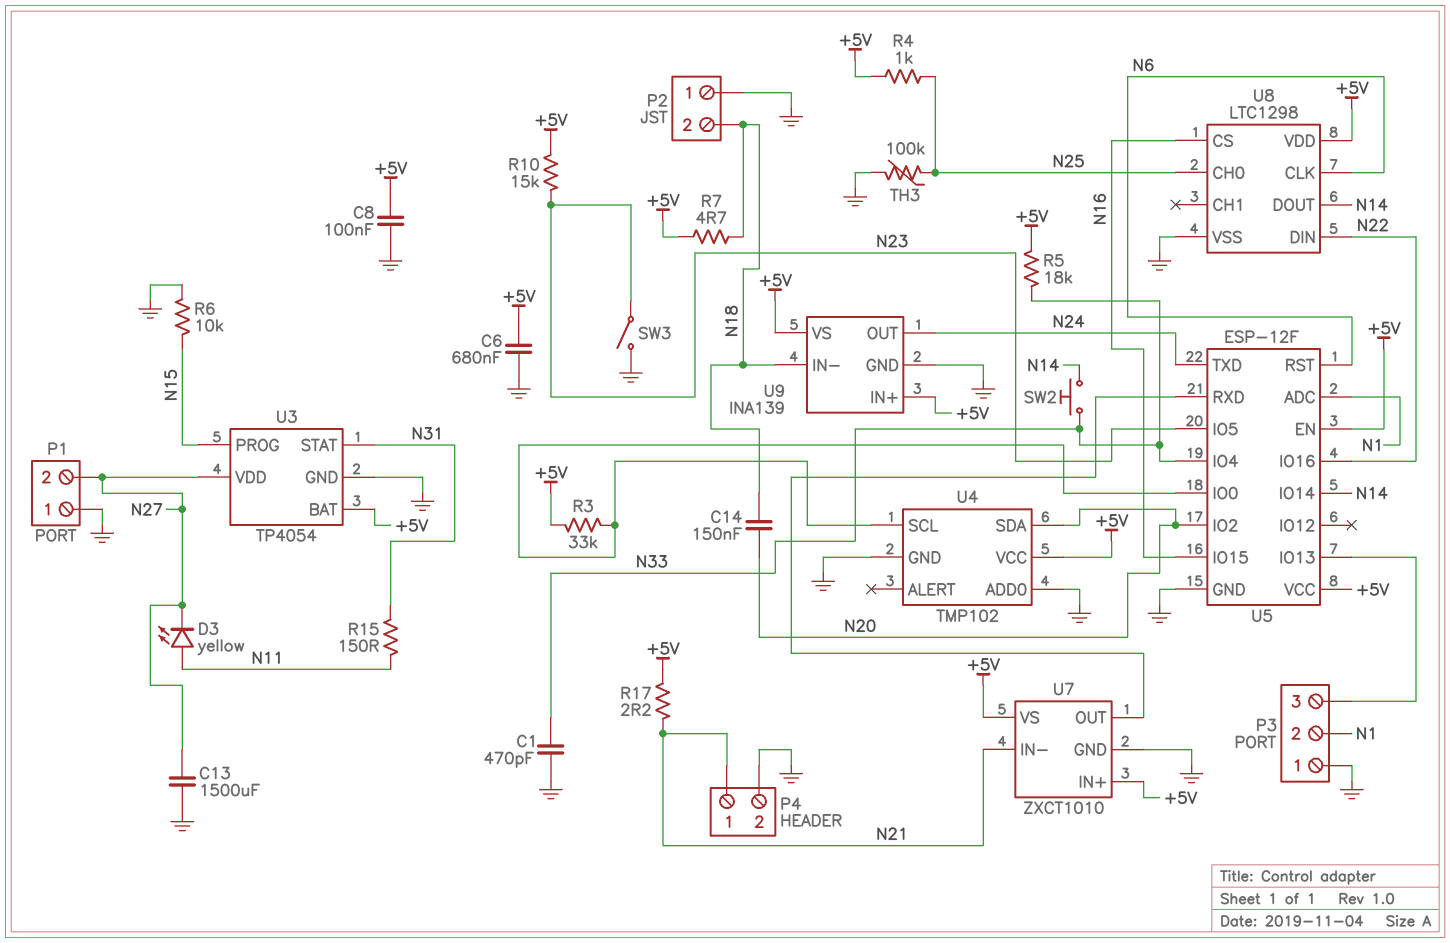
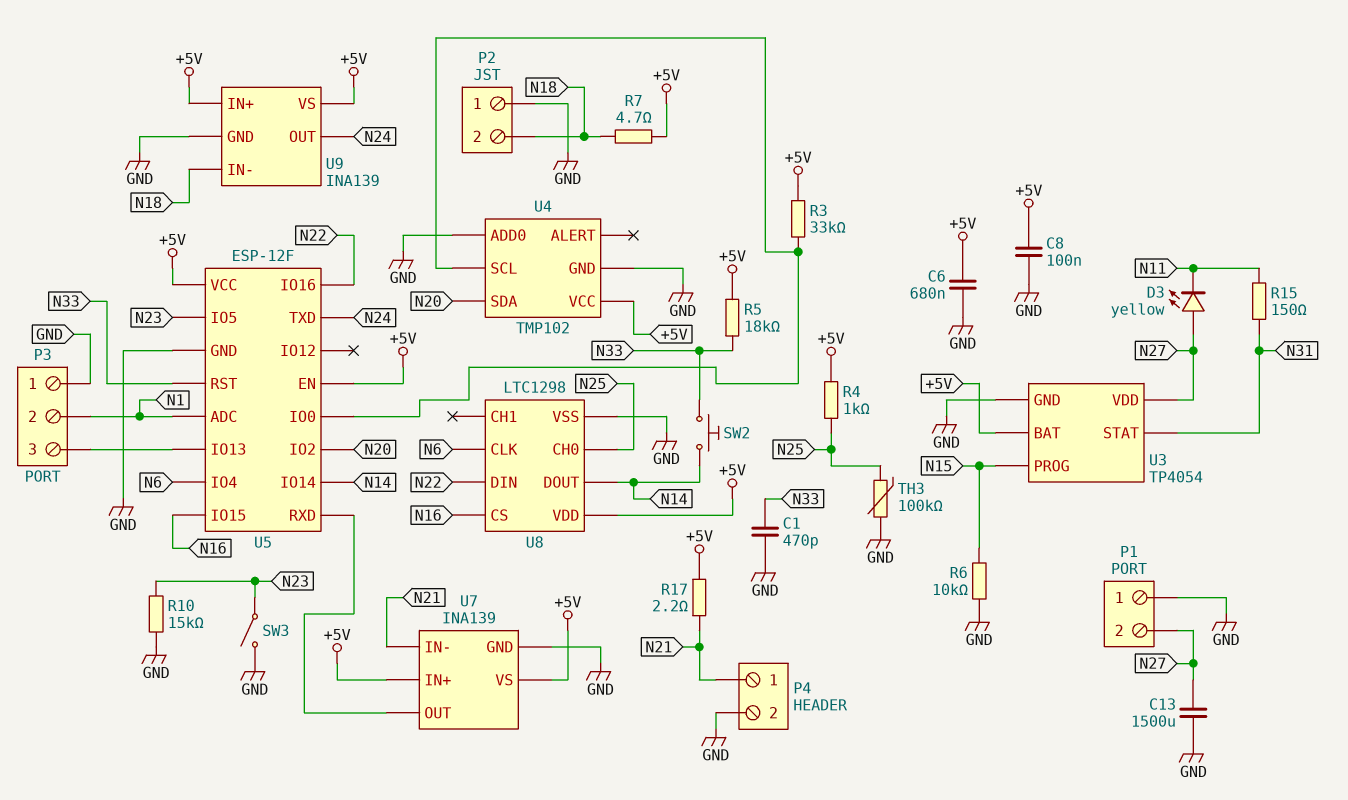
C14: 150nF (N18, N20) -> none
D3: LED yellow (A N11, K N27) -> LED yellow (A N27, K N11)
R10: 15k (+5V, N23) -> 15k (GND, N23)
U5 pin IO4: N33 -> N6
U5 pin RST: N6 -> N33
U7: ZXCT1010 -> INA139

